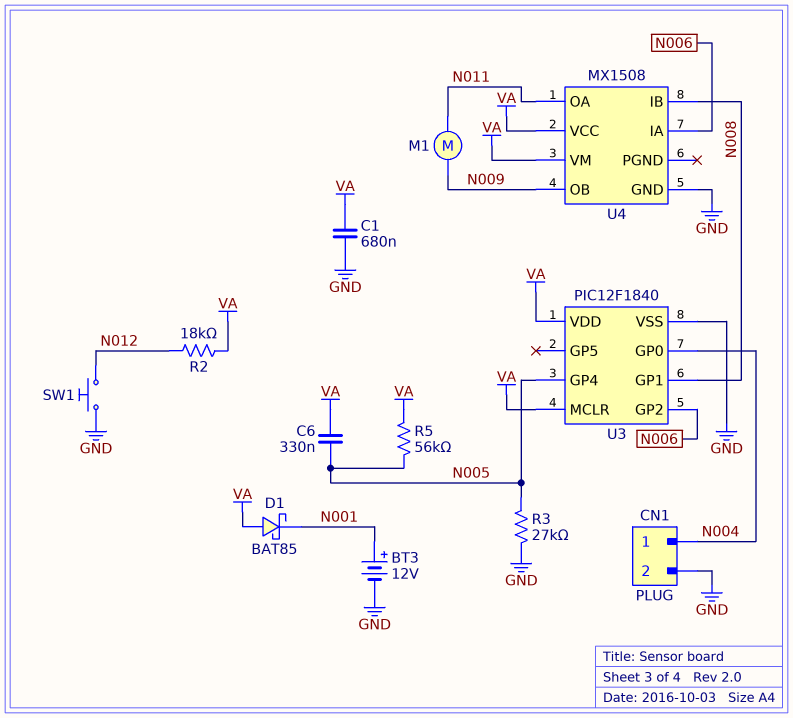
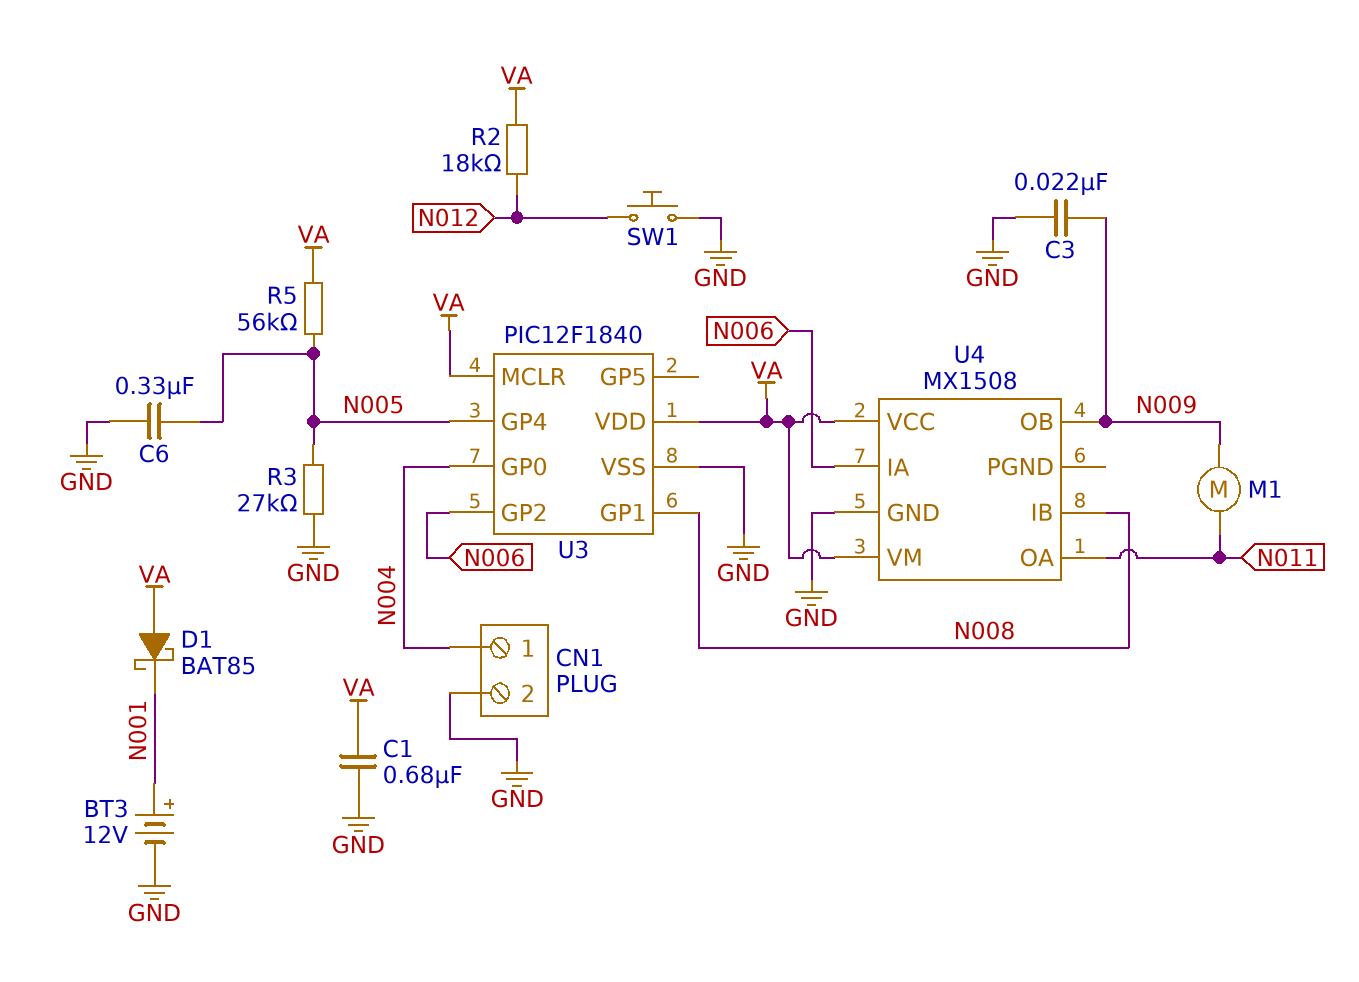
C3: none -> 22nF (GND, N009)
C6: 330nF (N005, VA) -> 330nF (GND, N005)

